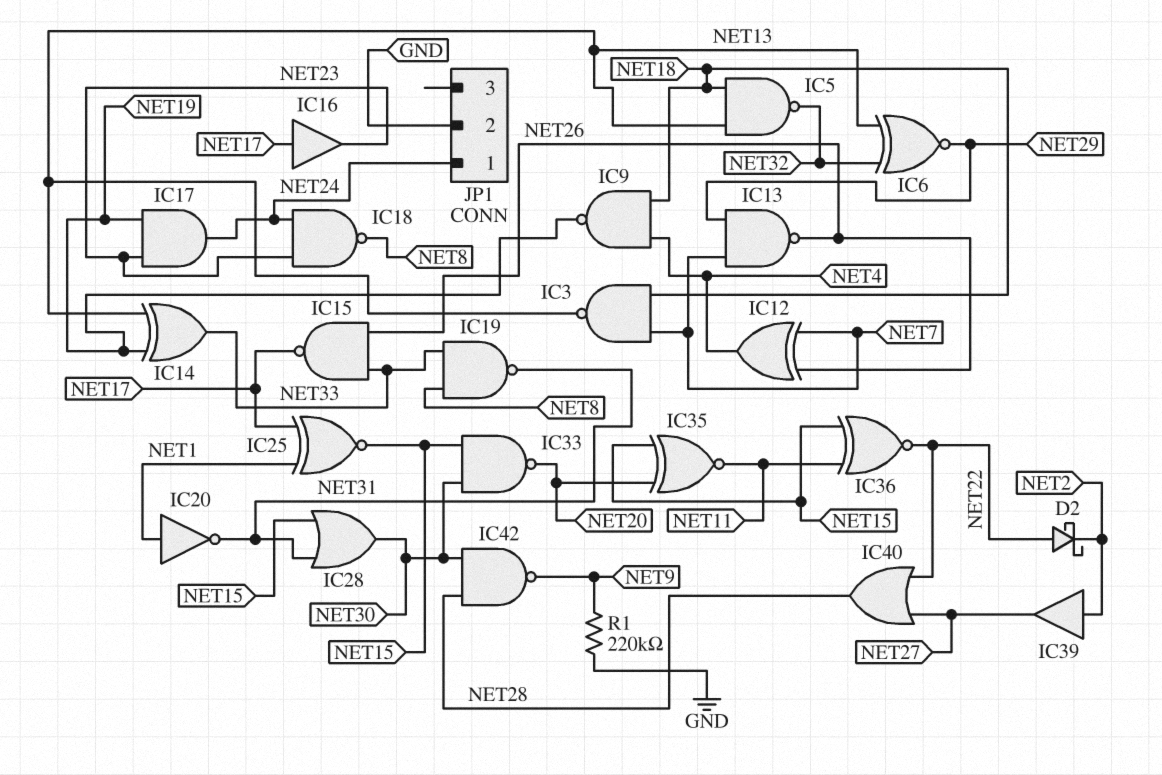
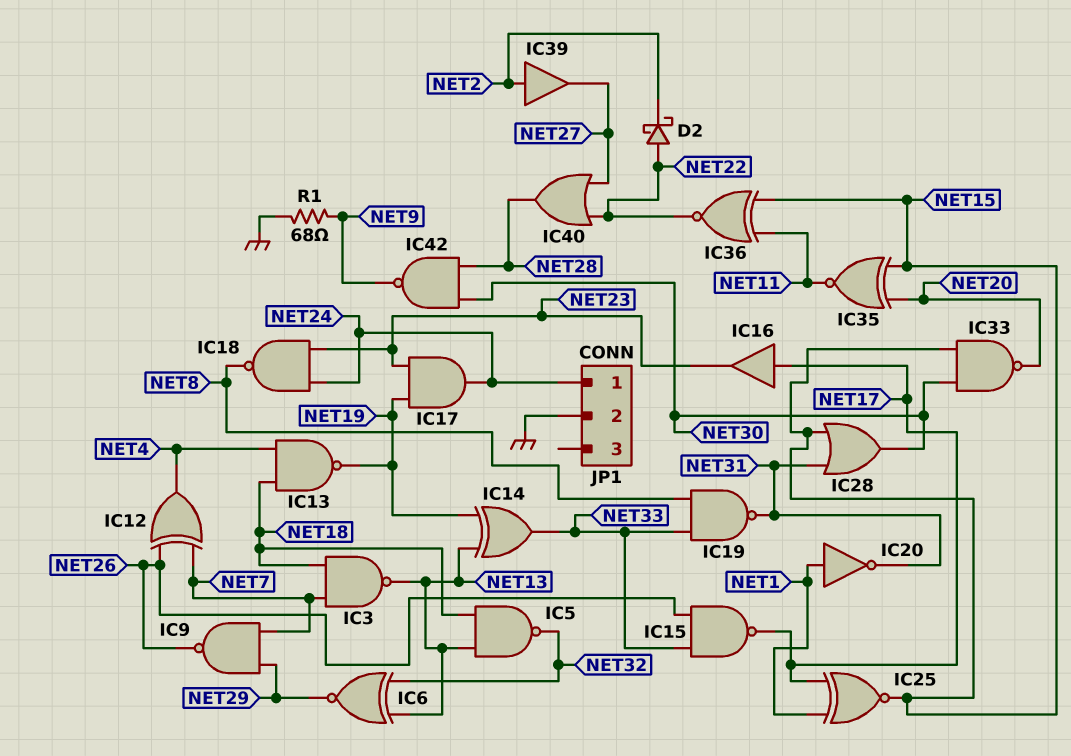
IC9: NAND (in NET4, in NET18, out NET19) -> NAND (in NET7, in NET29, out NET26)
IC13: NAND (in NET7, in NET29, out NET26) -> NAND (in NET4, in NET18, out NET19)
R1: 220k (GND, NET9) -> 68 (GND, NET9)

